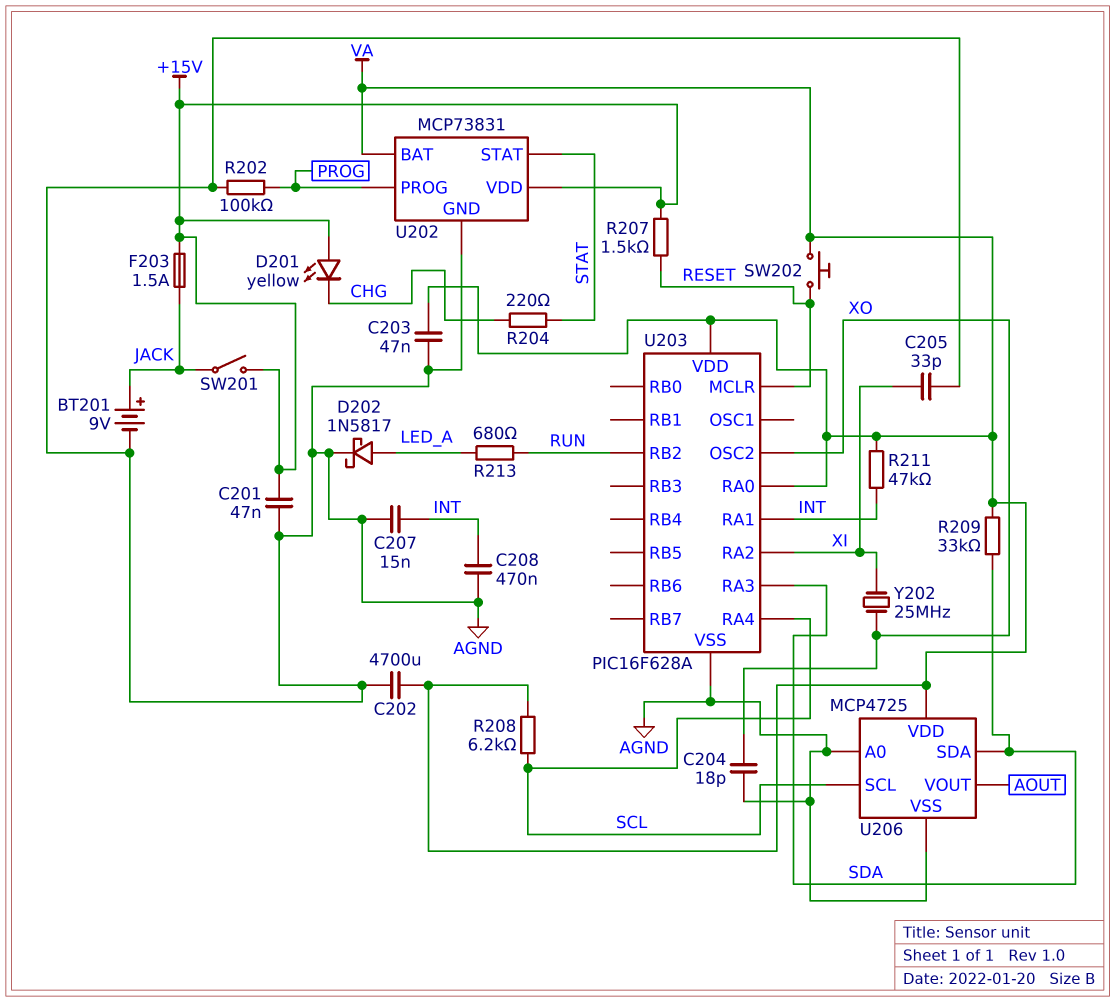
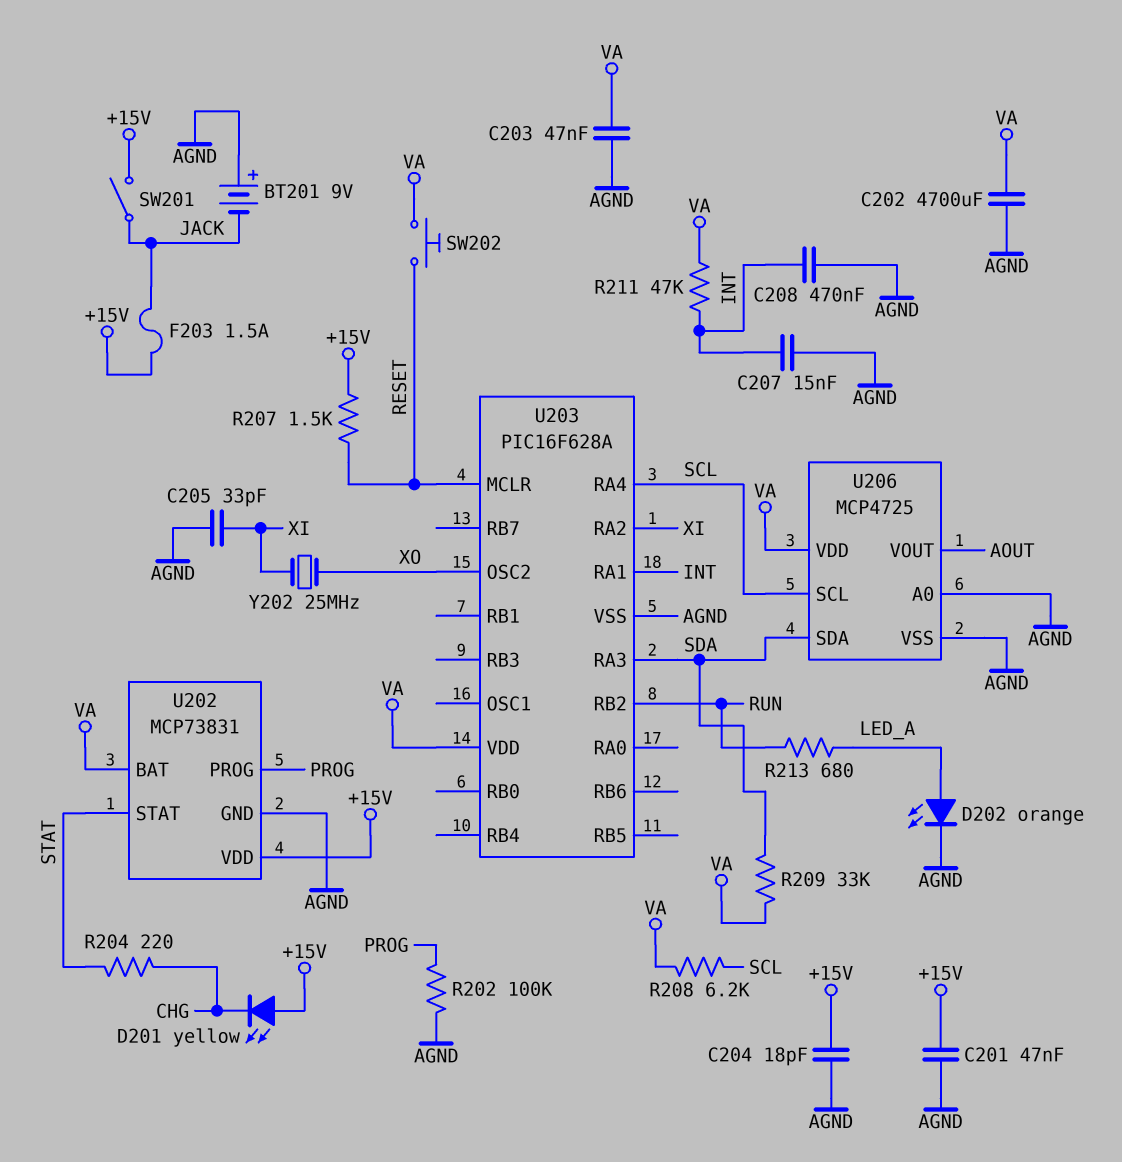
BT201: 9V (plus JACK, minus AGND) -> 9V (plus AGND, minus JACK)
C204: 18pF (AGND, XO) -> 18pF (+15V, AGND)
D202: schottky 1N5817 (A LED_A, K AGND) -> LED orange (A LED_A, K AGND)
U203 pin RA0: VA -> none

